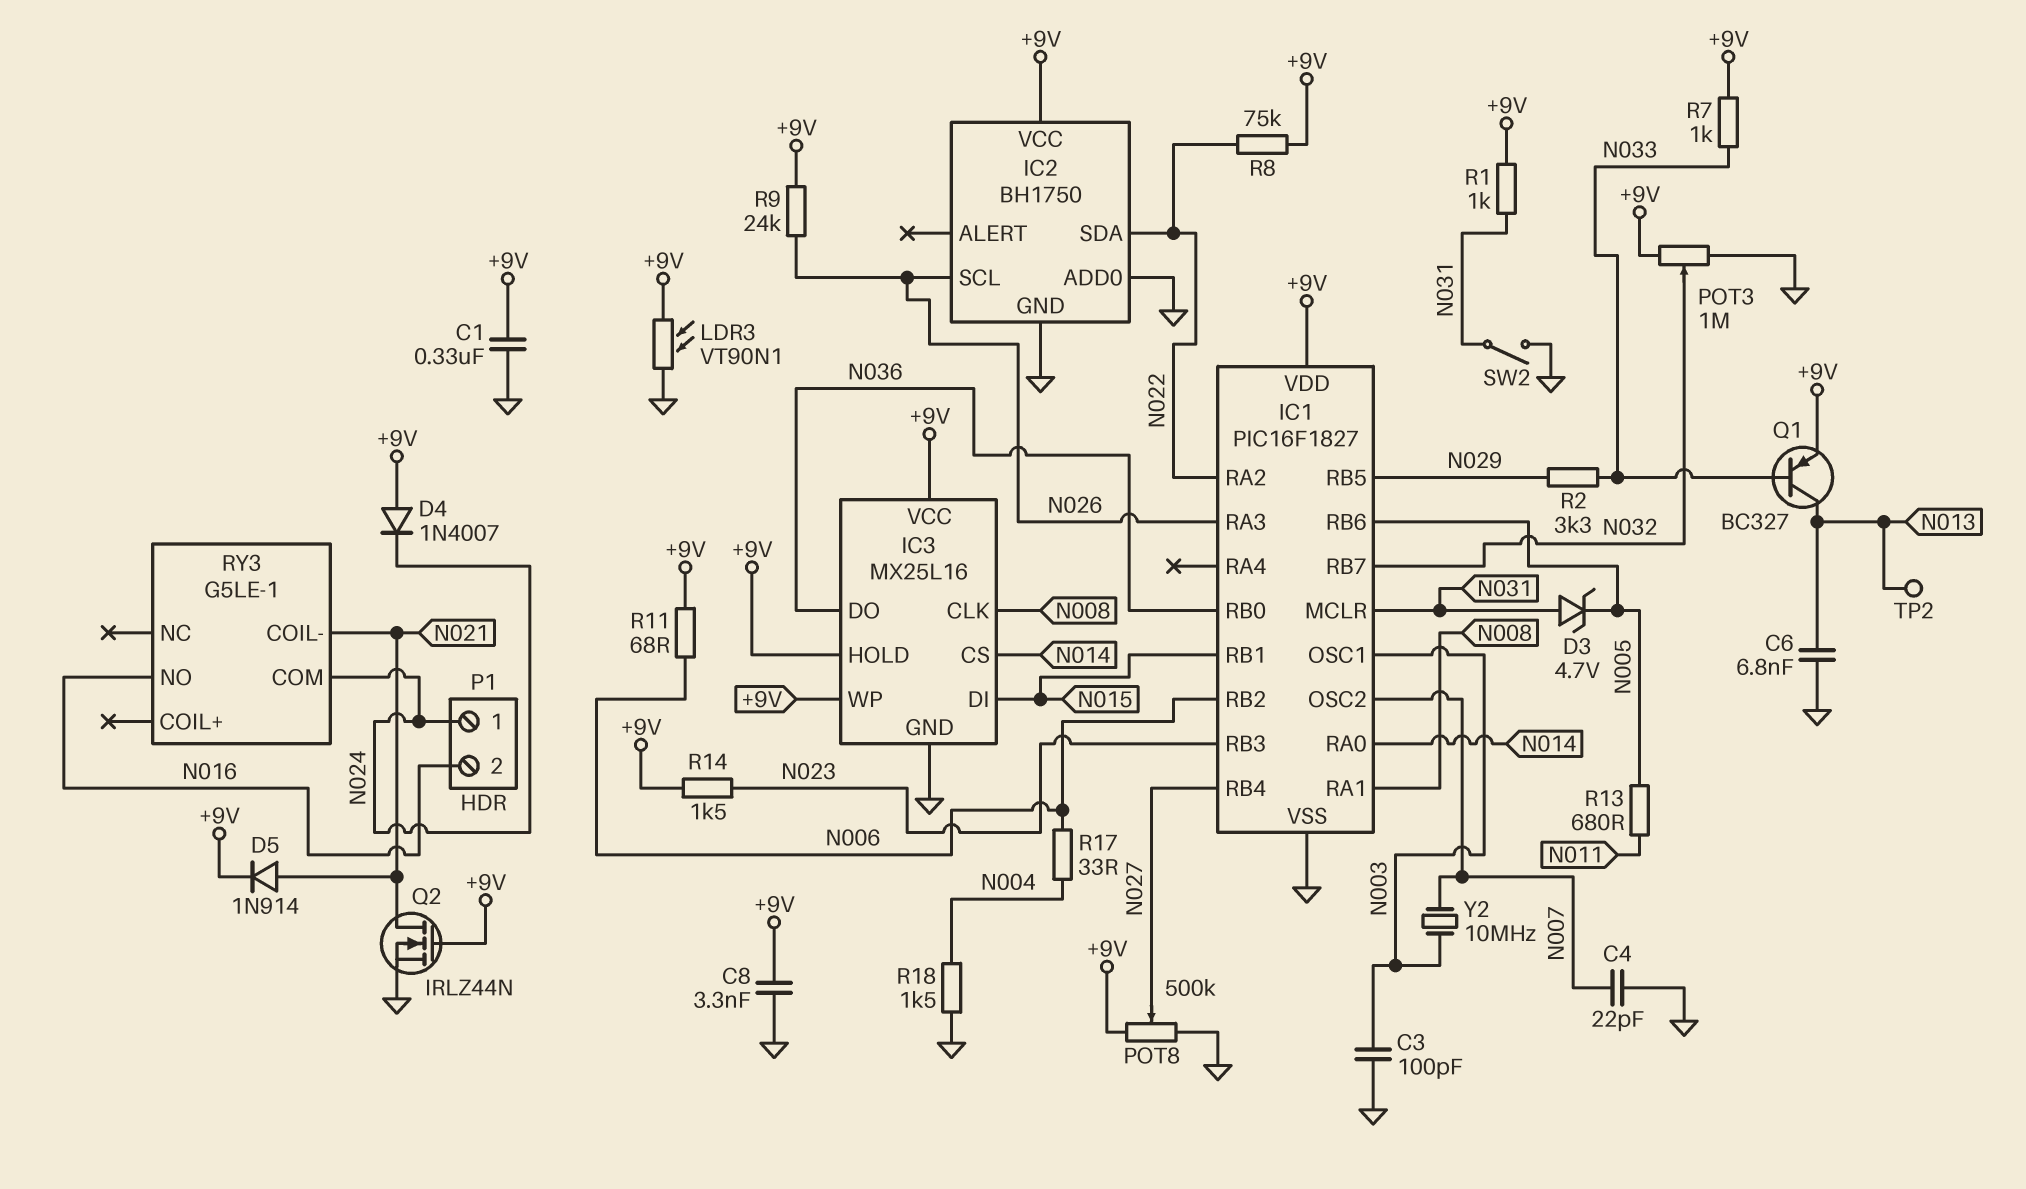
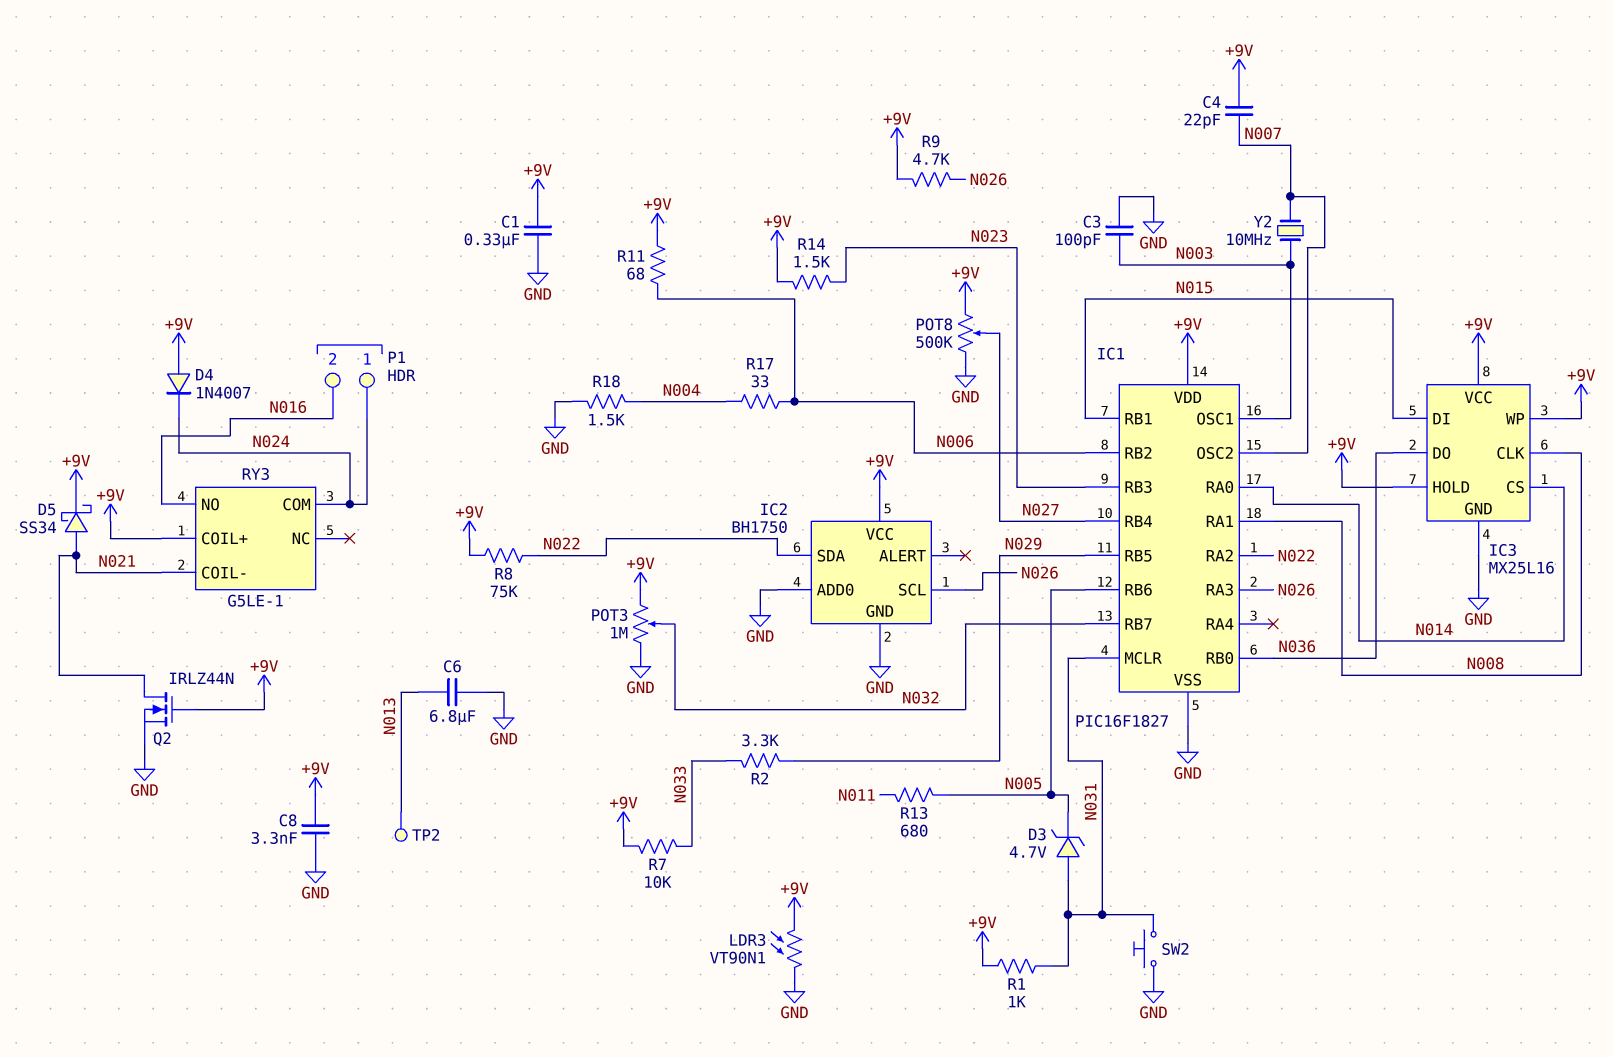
C4: 22pF (GND, N007) -> 22pF (+9V, N007)
C6: 6.8nF (GND, N013) -> 6.8uF (GND, N013)
D5: diode 1N914 (A N021, K +9V) -> schottky SS34 (A N021, K +9V)
Q1: PNP BC327 (B N033, C N013, E +9V) -> none
R7: 1k (+9V, N033) -> 10k (+9V, N033)
R9: 24k (+9V, N026) -> 4.7k (+9V, N026)
RY3 pin COIL+: none -> +9V
SW2: switch (GND, N031) -> button (GND, N031)

